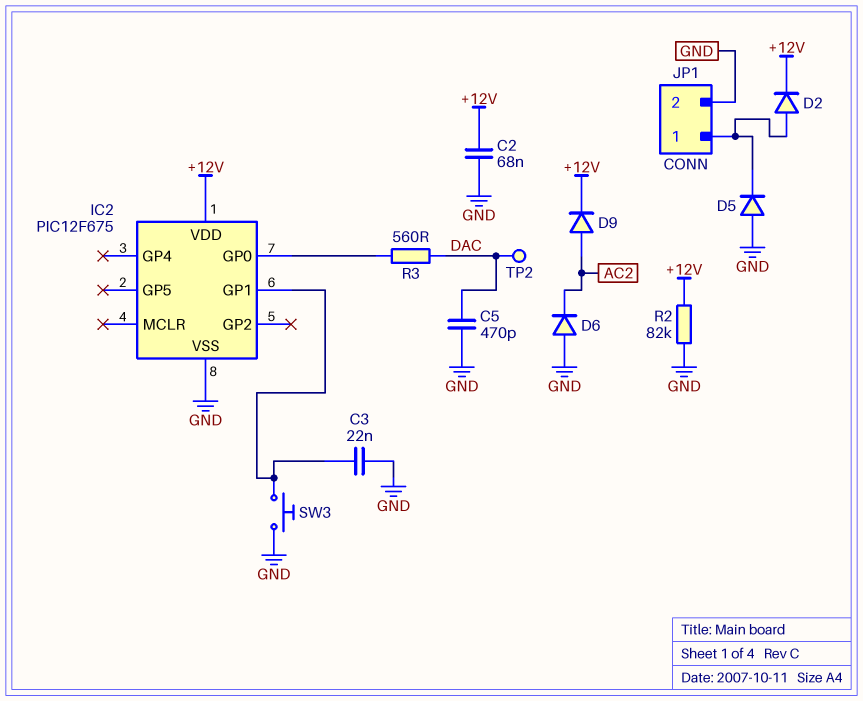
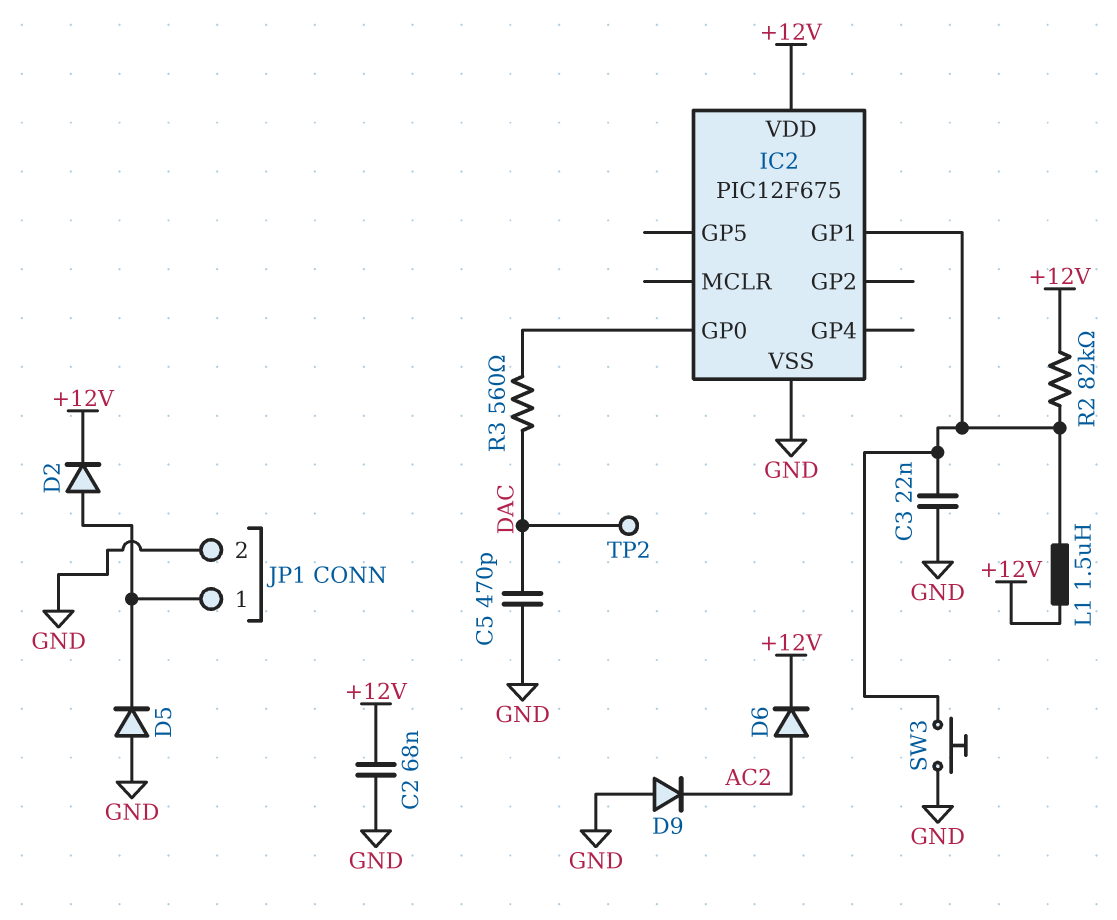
D6: diode (A GND, K AC2) -> diode (A AC2, K +12V)
D9: diode (A AC2, K +12V) -> diode (A GND, K AC2)
L1: none -> 1.5uH (+12V, IC2/GP1)
R2: 82k (+12V, GND) -> 82k (+12V, IC2/GP1)

